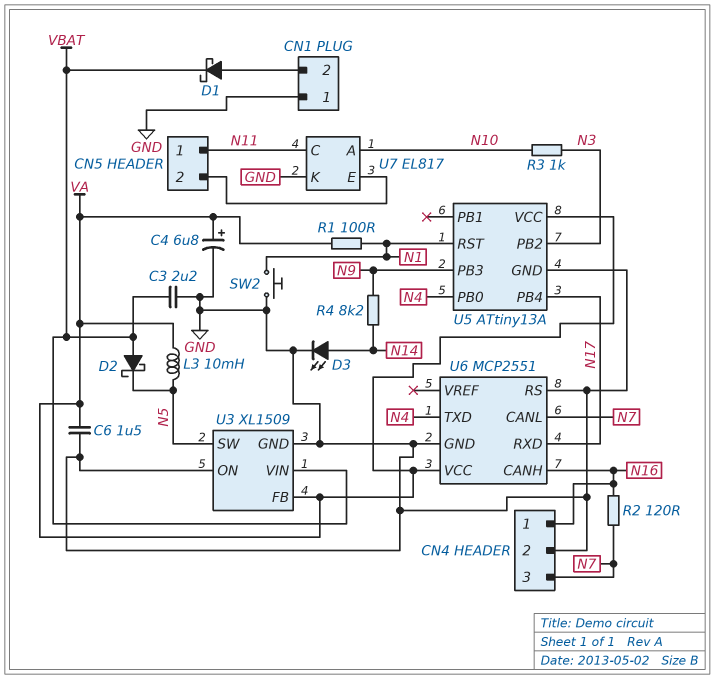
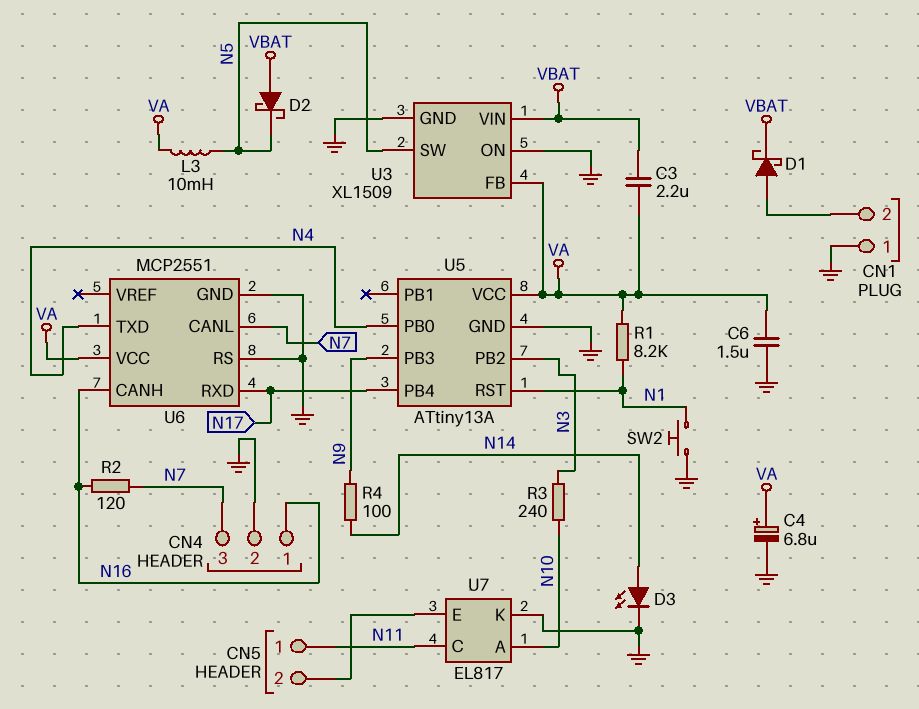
C3: 2.2uF (GND, VBAT) -> 2.2uF (VA, VBAT)
R1: 100 (N1, VA) -> 8.2k (N1, VA)
R3: 1k (N3, N10) -> 240 (N3, N10)
R4: 8.2k (N9, N14) -> 100 (N9, N14)

